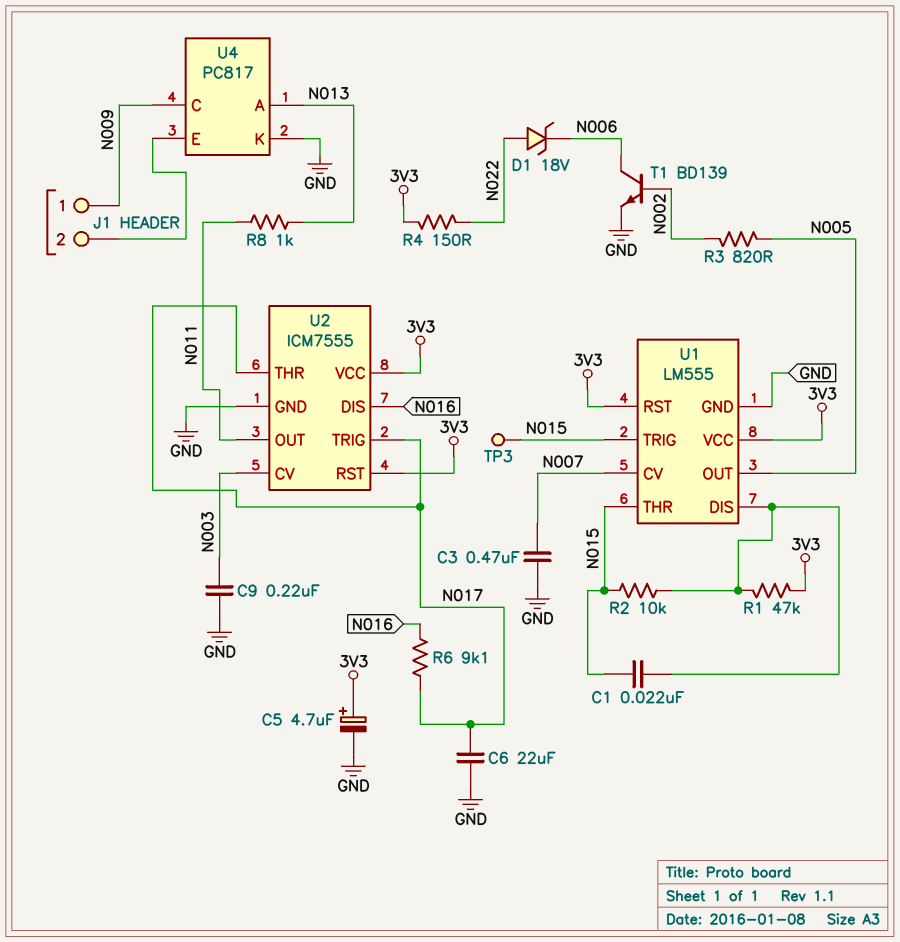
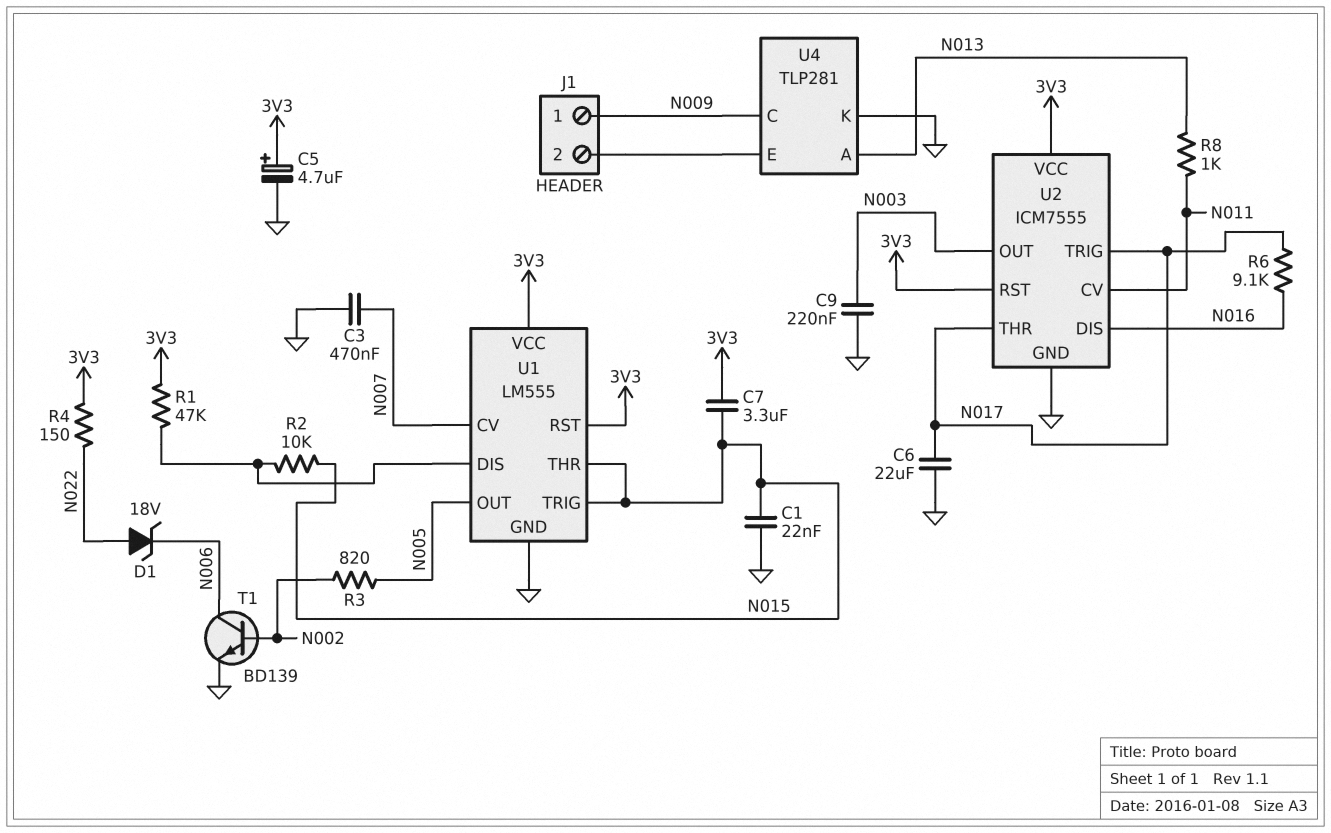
C1: 22nF (N015, U1/DIS) -> 22nF (GND, N015)
C7: none -> 3.3uF (3V3, N015)
TP3: test point (N015) -> none
U2 pin CV: N003 -> N011
U2 pin OUT: N011 -> N003
U4: PC817 -> TLP281

